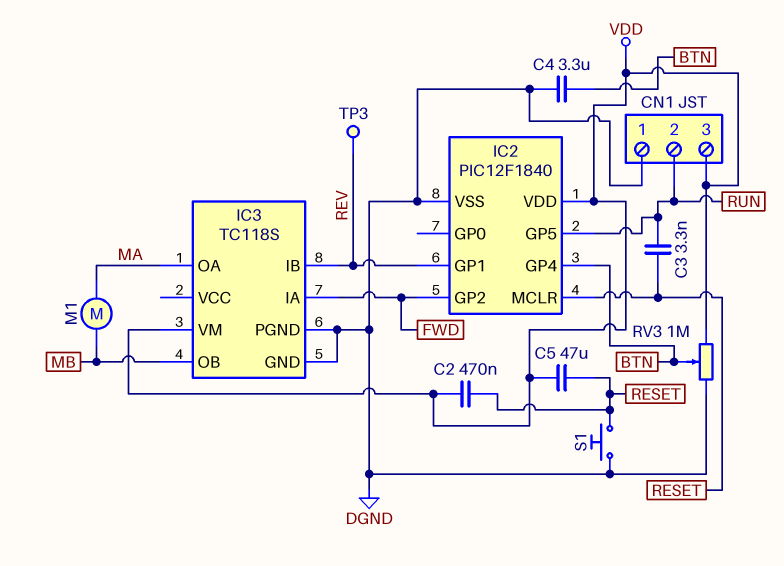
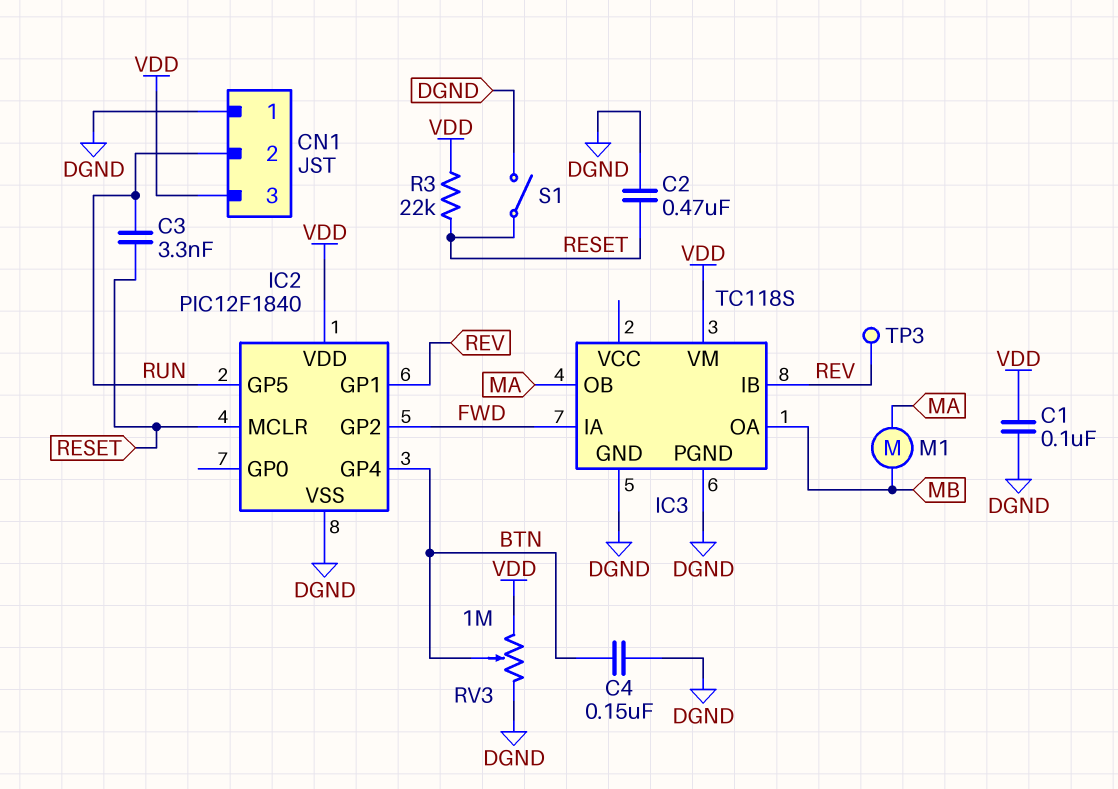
C1: none -> 100nF (DGND, VDD)
C2: 470nF (RESET, VDD) -> 470nF (DGND, RESET)
C4: 3.3uF (BTN, DGND) -> 150nF (BTN, DGND)
C5: 47uF (RESET, VDD) -> none
IC3 pin OA: MA -> MB
IC3 pin OB: MB -> MA
R3: none -> 22k (RESET, VDD)
S1: button (DGND, RESET) -> switch (DGND, RESET)

